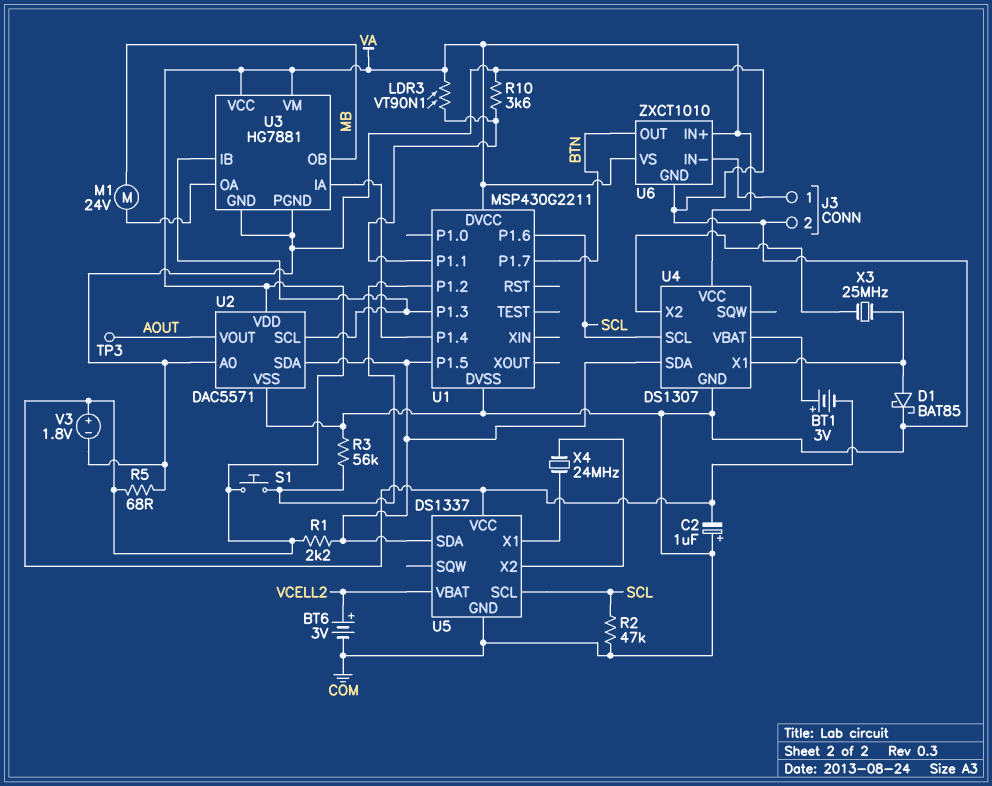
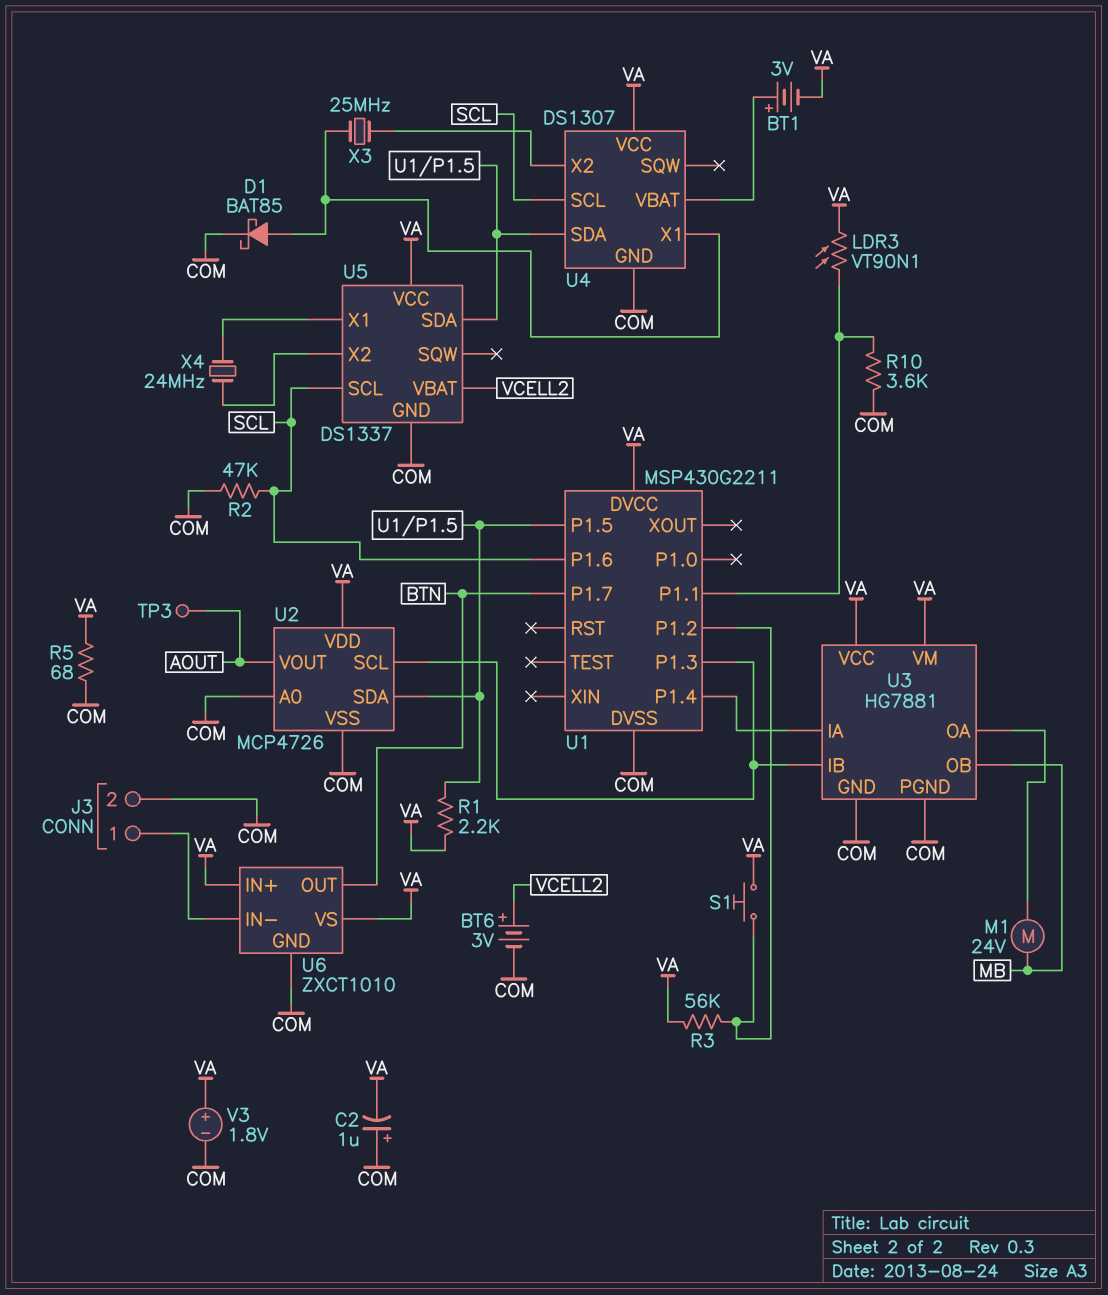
R3: 56k (COM, U1/P1.2) -> 56k (U1/P1.2, VA)
U2: DAC5571 -> MCP4726

